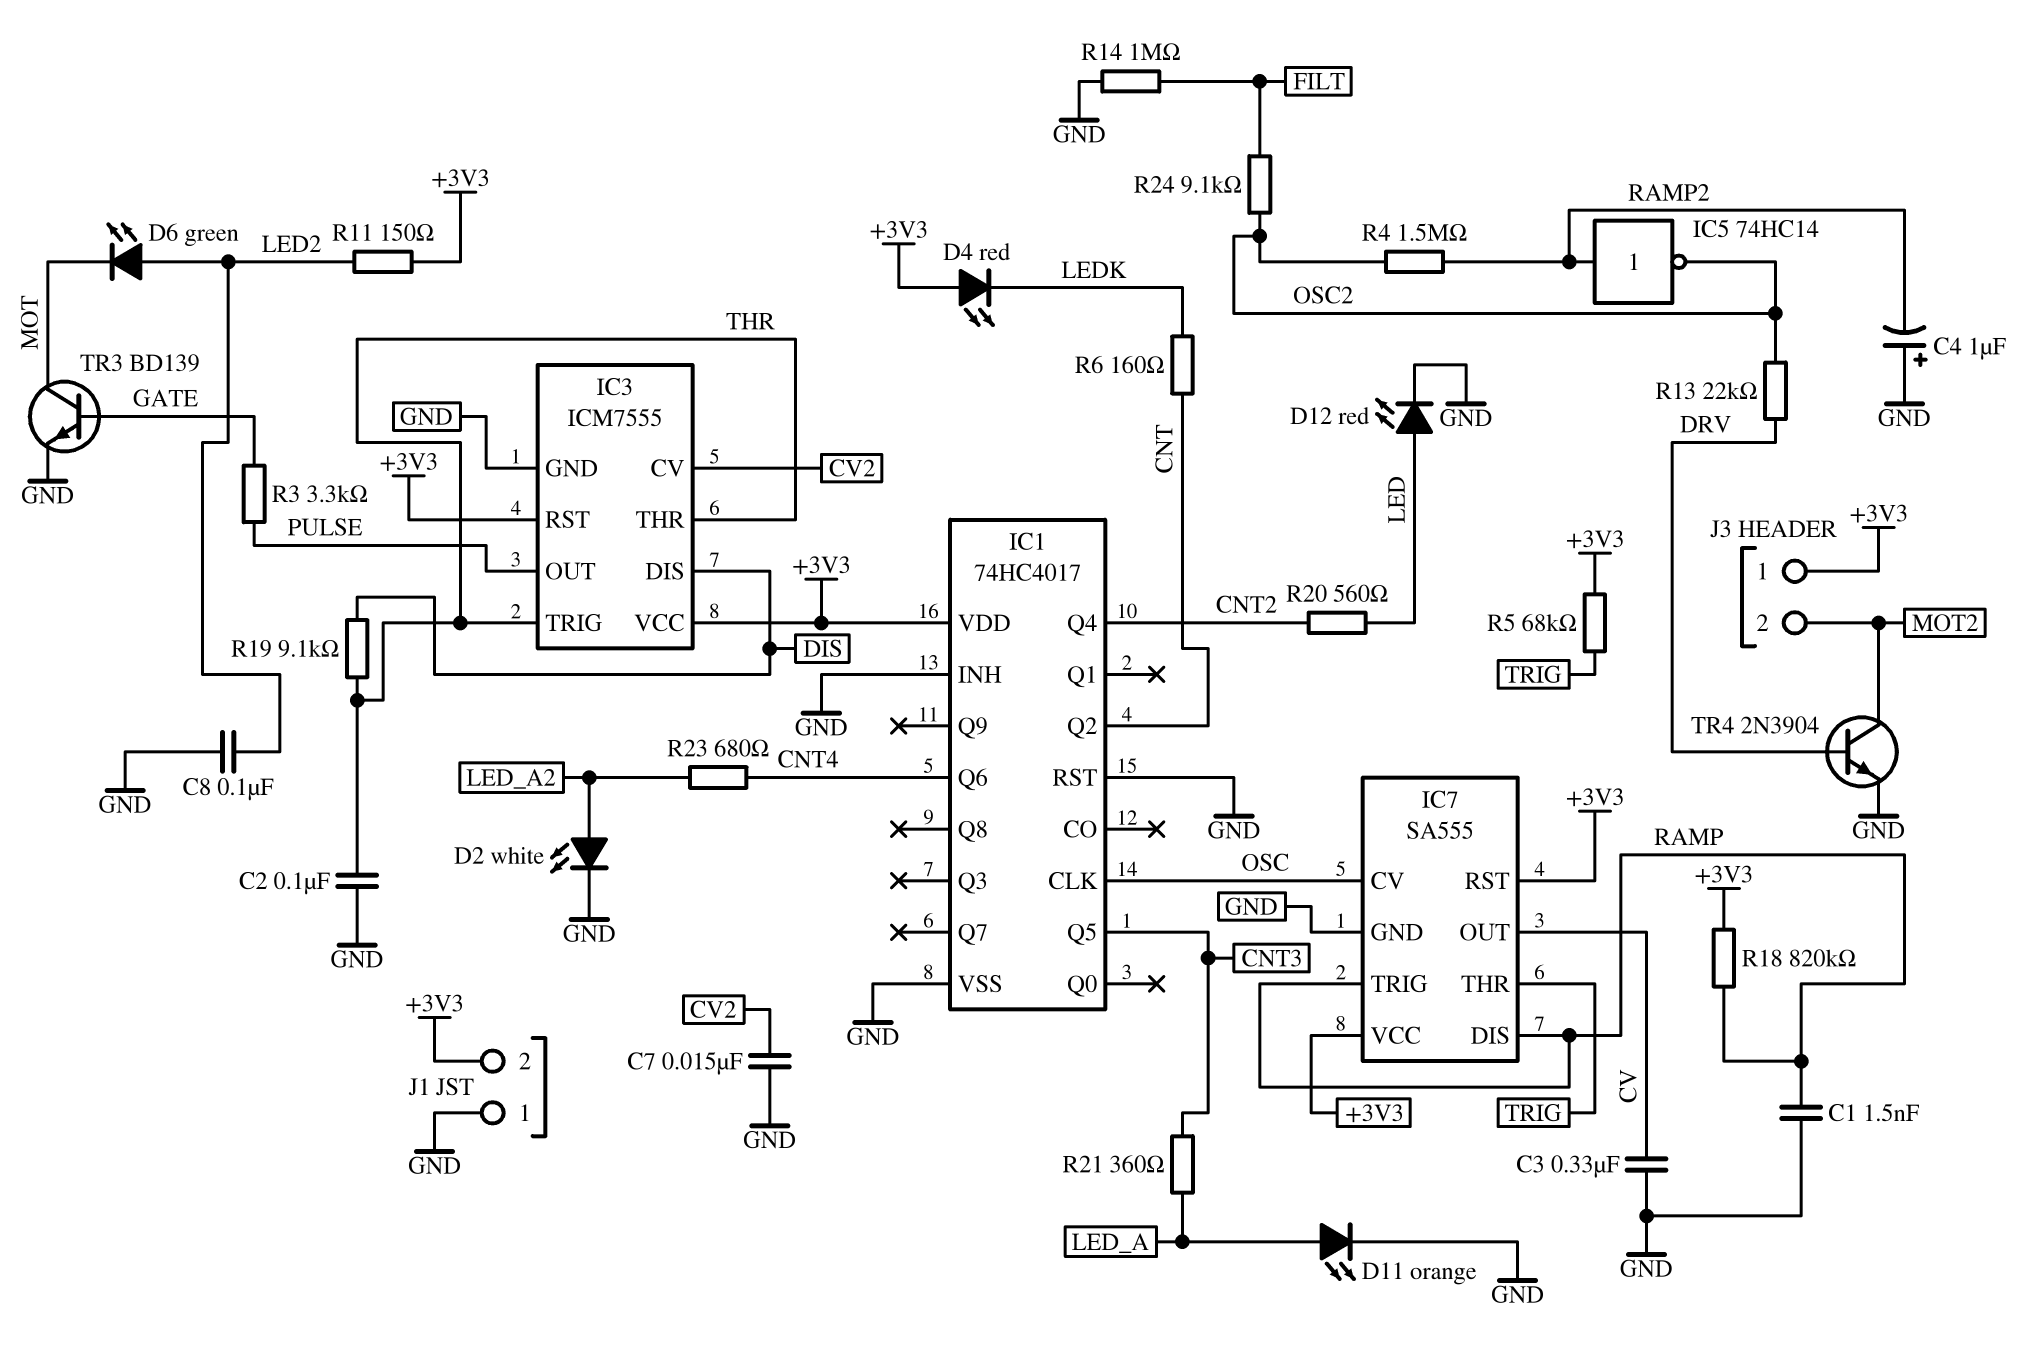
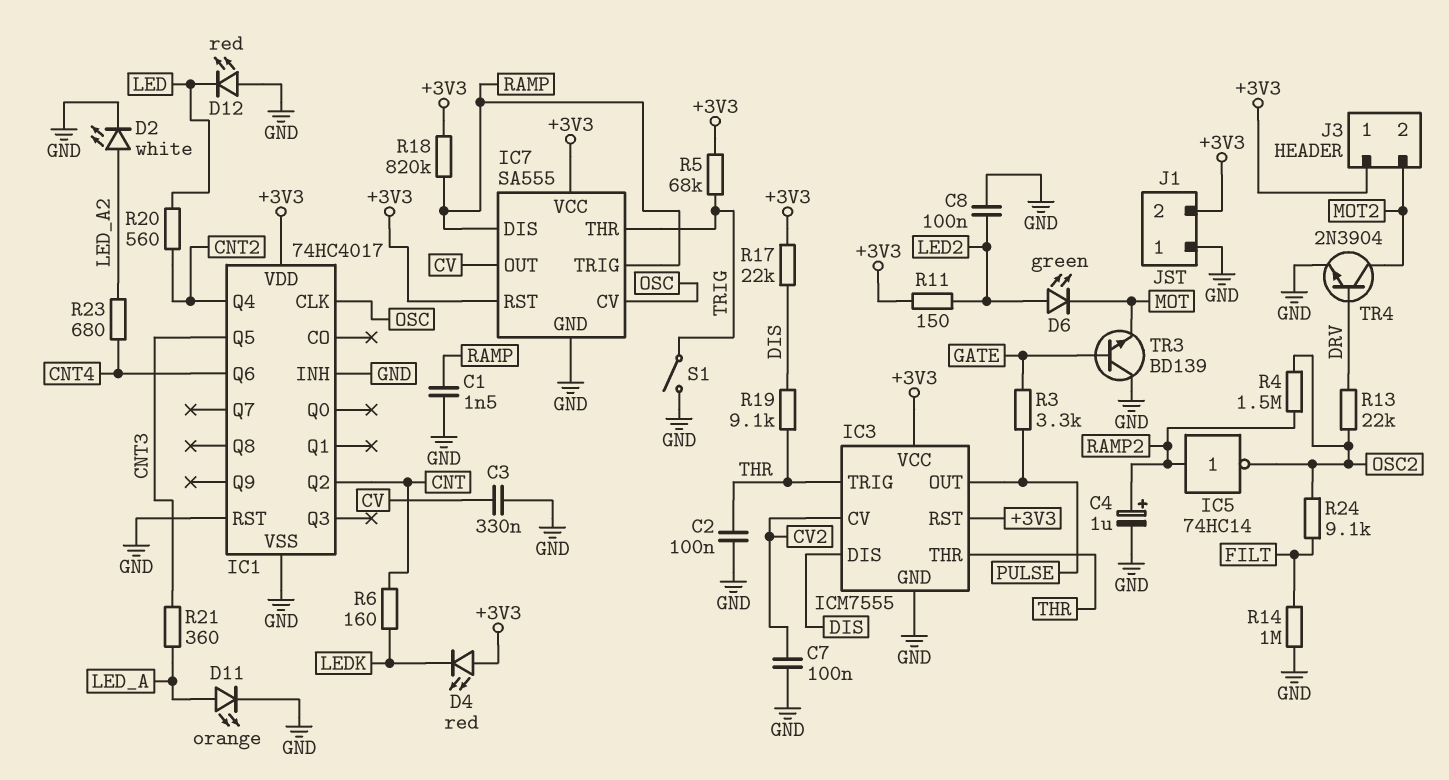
C4: 1uF (plus GND, minus RAMP2) -> 1uF (plus RAMP2, minus GND)
C7: 15nF (CV2, GND) -> 100nF (CV2, GND)
D12: LED red (A LED, K GND) -> LED red (A GND, K LED)
R17: none -> 22k (+3V3, DIS)
S1: none -> switch (GND, TRIG)
TR3: NPN BD139 (B GATE, C MOT, E GND) -> NPN BD139 (B GATE, C GND, E MOT)

